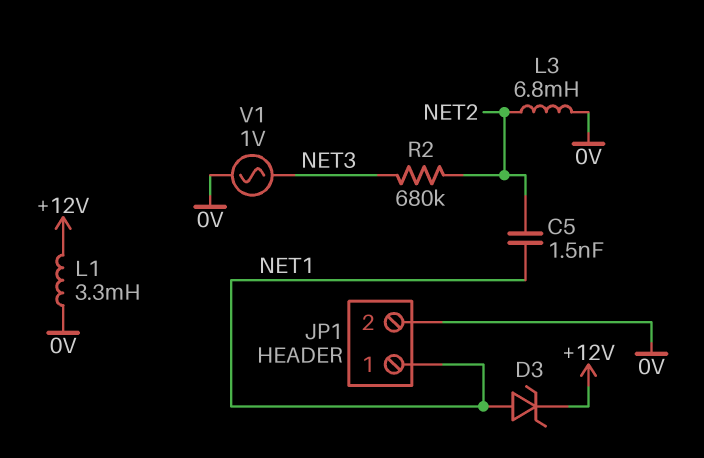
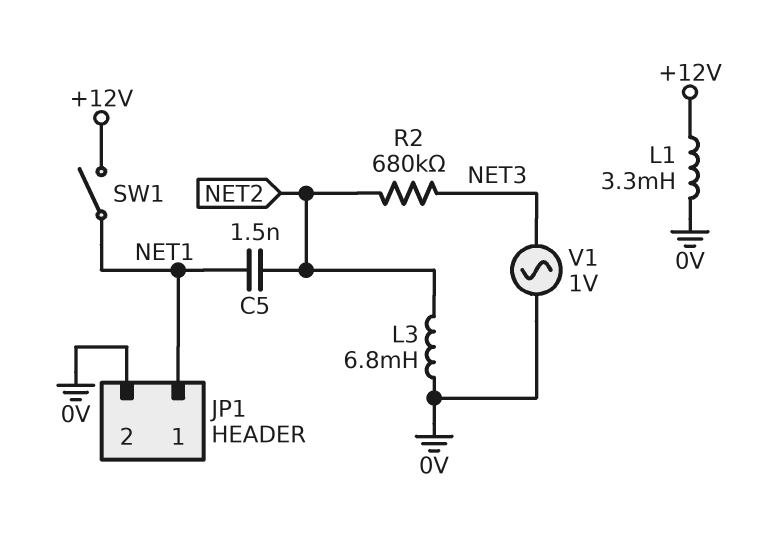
D3: zener (A NET1, K +12V) -> none
SW1: none -> switch (+12V, NET1)

